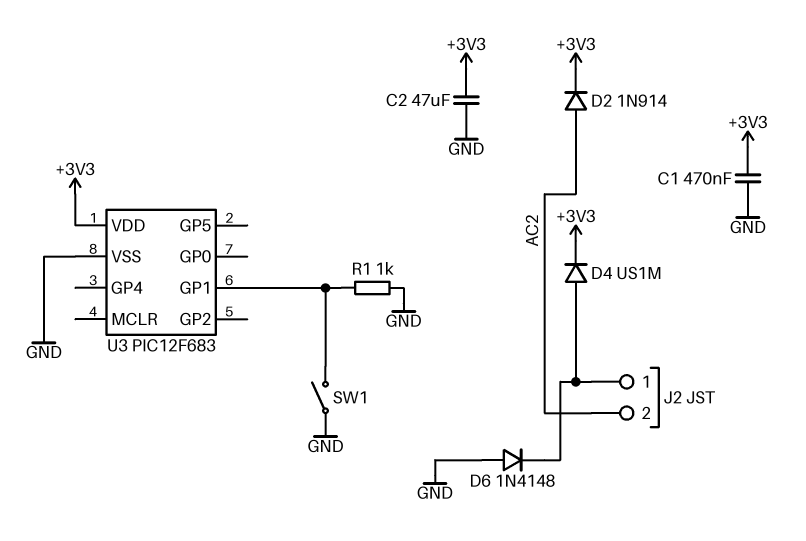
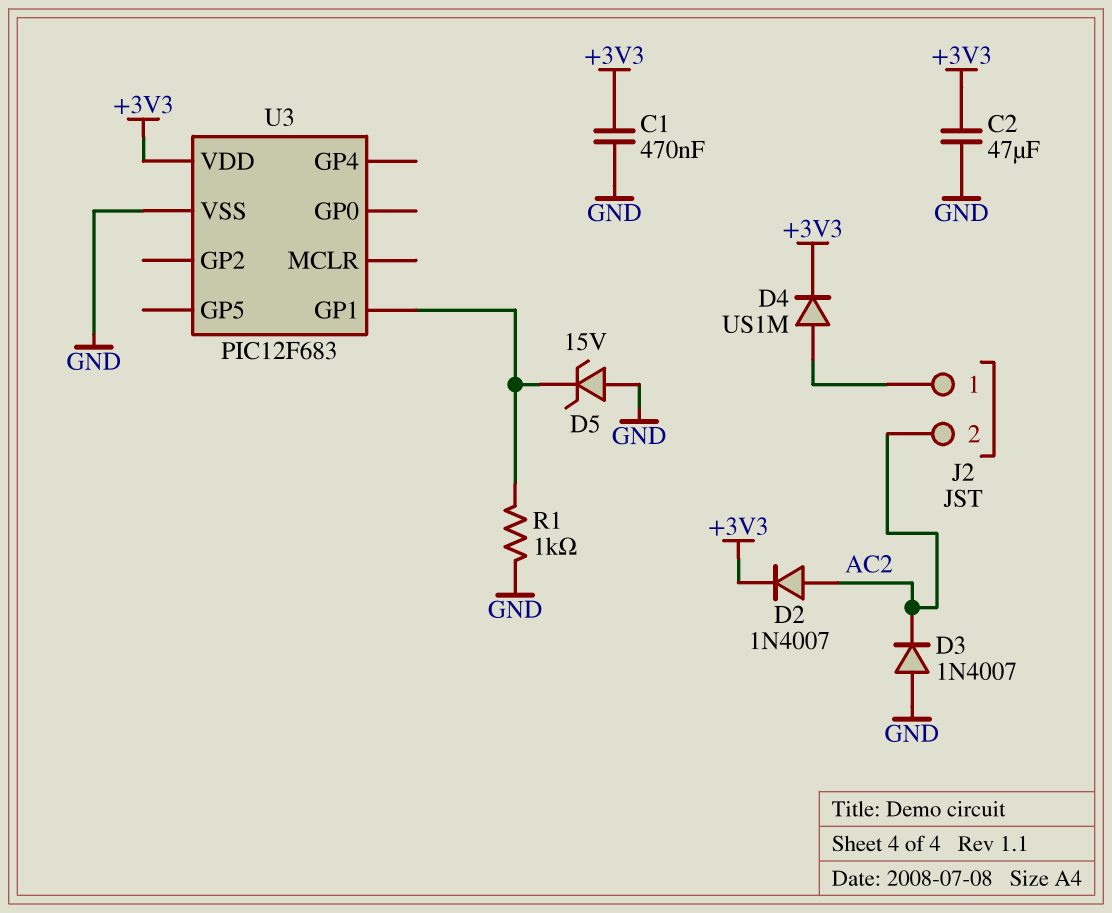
D2: diode 1N914 (A AC2, K +3V3) -> diode 1N4007 (A AC2, K +3V3)
D3: none -> diode 1N4007 (A GND, K AC2)
D5: none -> zener 15V (A GND, K U3/GP1)
D6: diode 1N4148 (A GND, K J2/1) -> none
SW1: switch (GND, U3/GP1) -> none

